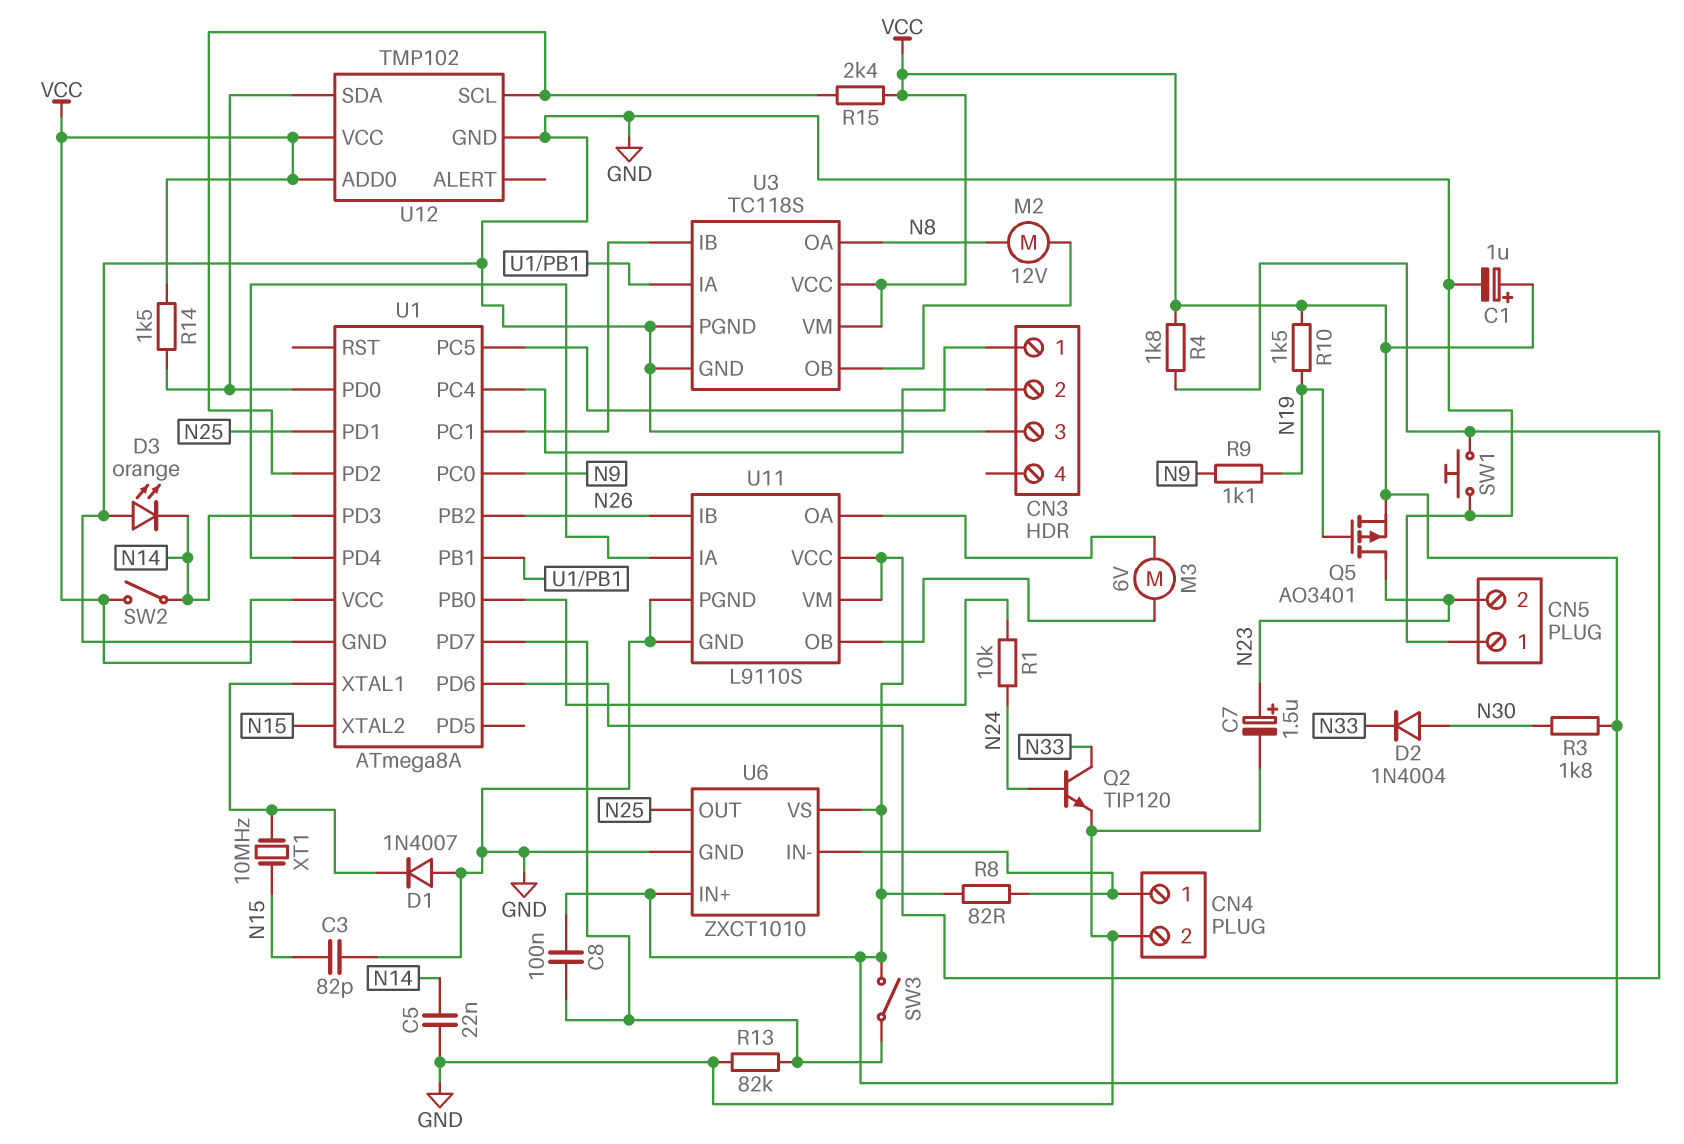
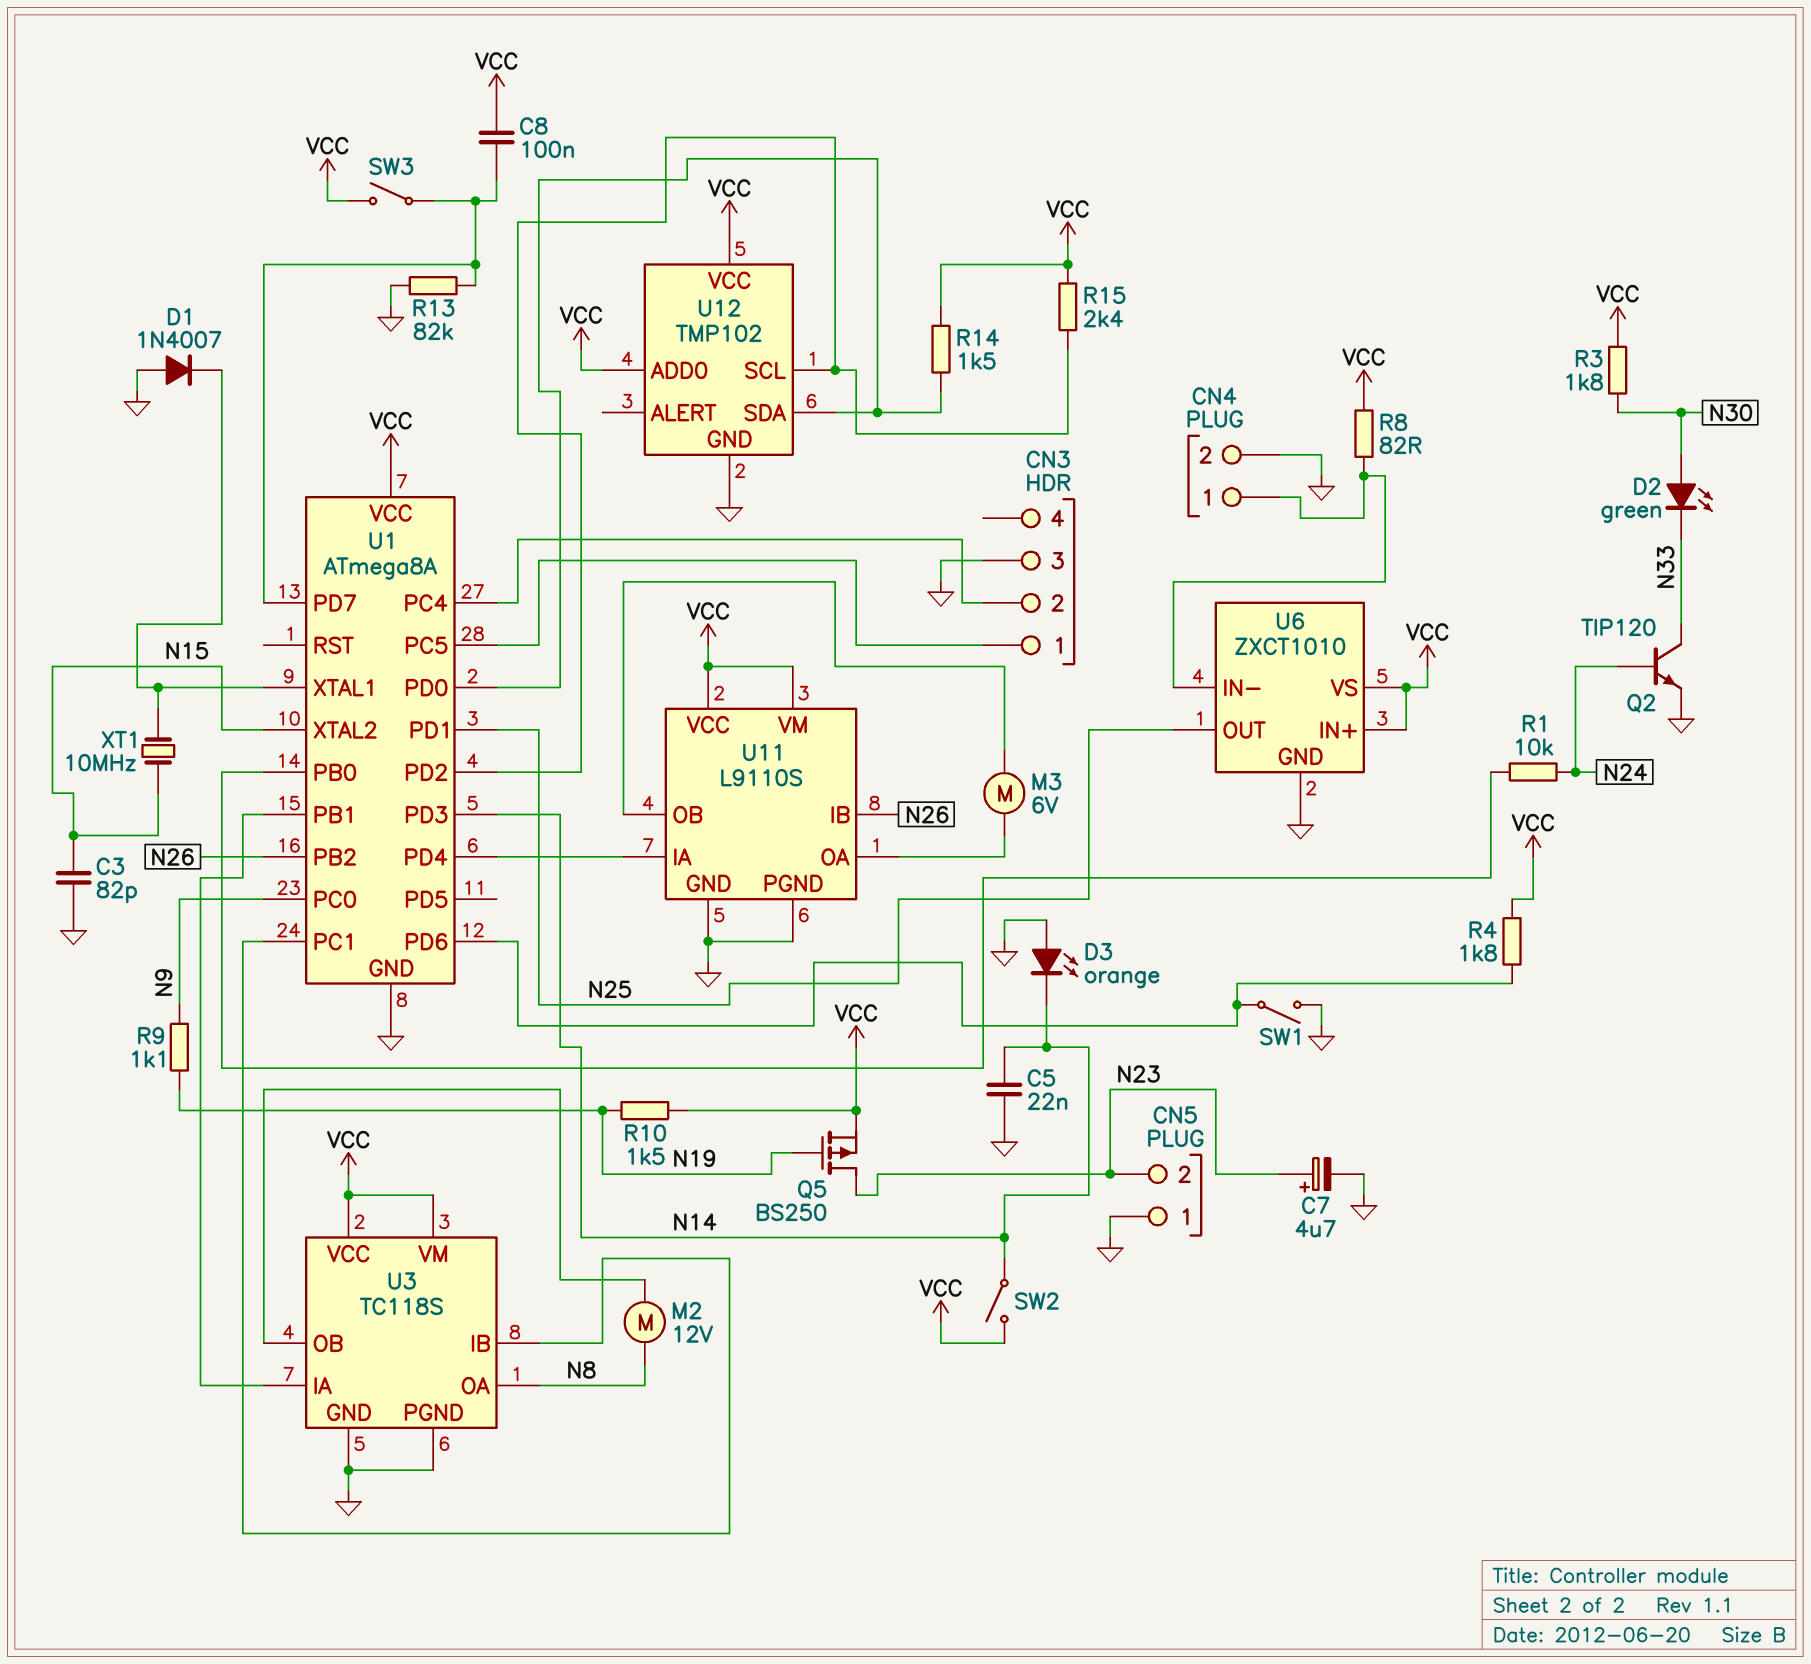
C1: 1uF (plus VCC, minus GND) -> none
C7: 1.5uF (plus N23, minus GND) -> 4.7uF (plus N23, minus GND)
D2: diode 1N4004 (A N30, K N33) -> LED green (A N30, K N33)
Q5: PMOS AO3401 (G N19, D N23, S VCC) -> PMOS BS250 (G N19, D N23, S VCC)
SW1: button (GND, U1/PD6) -> switch (GND, U1/PD6)

